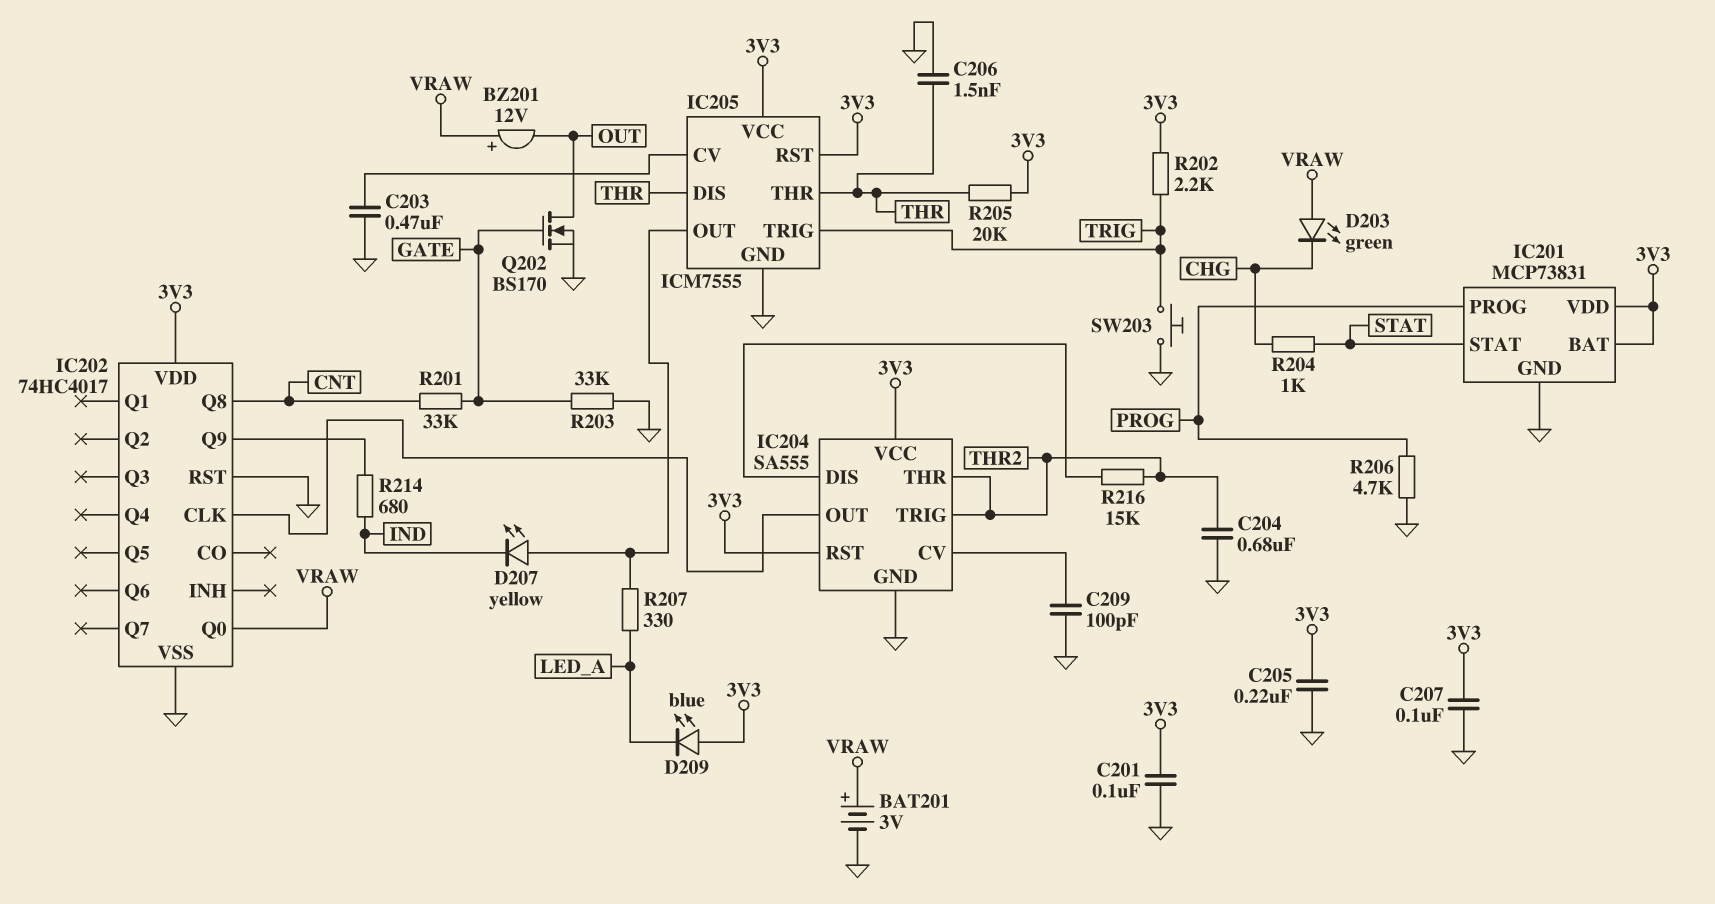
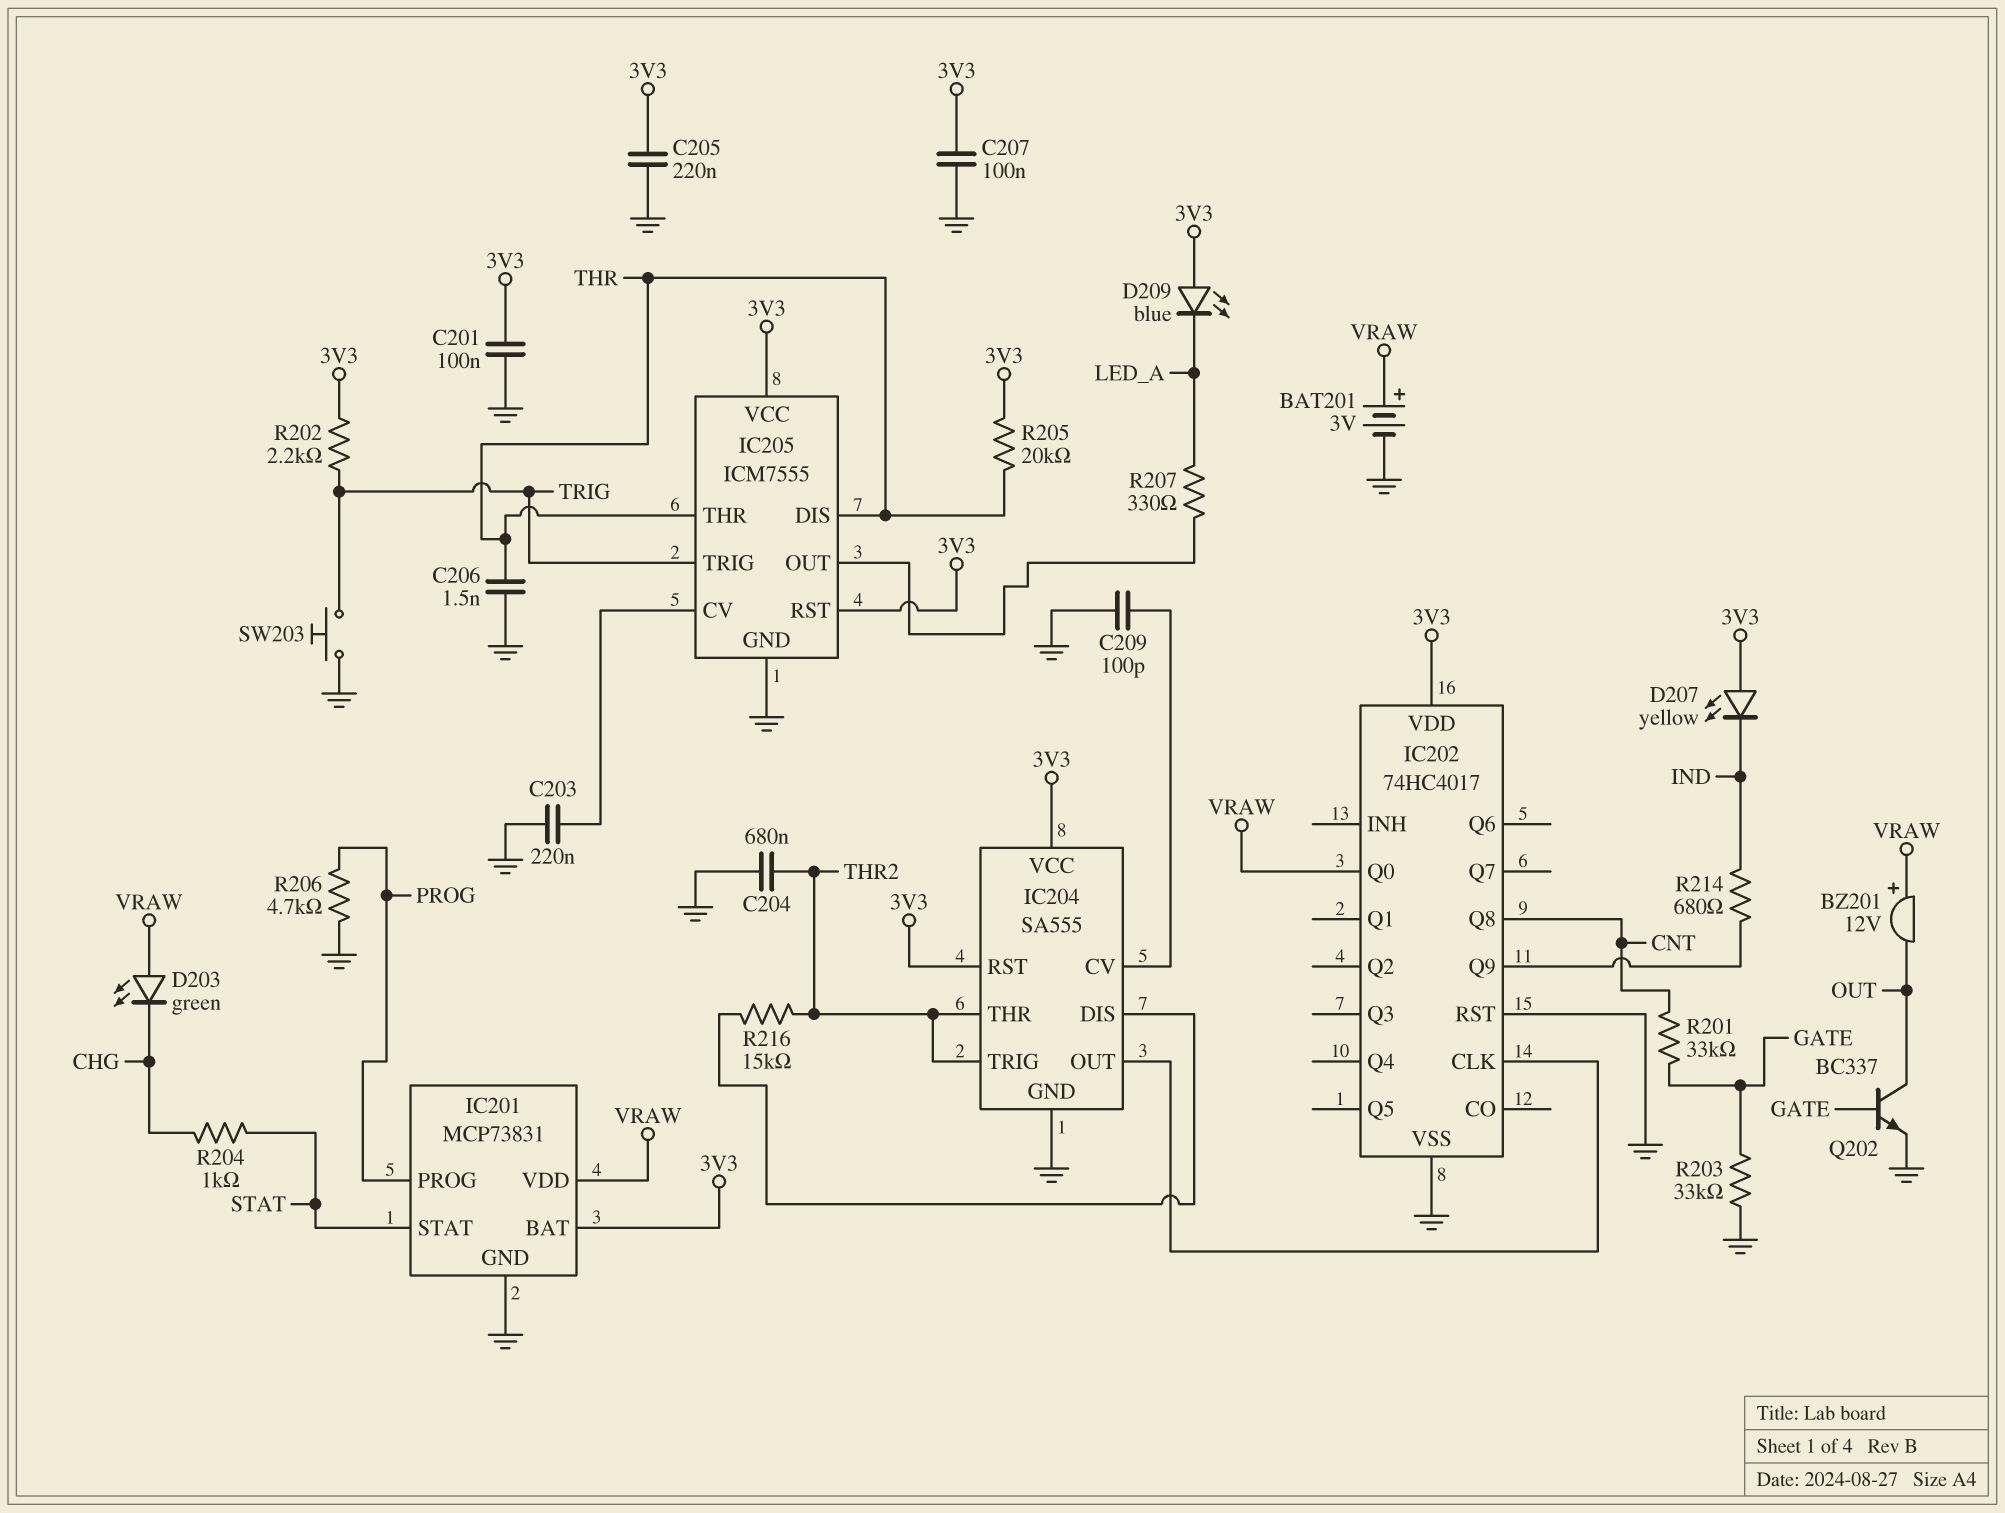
C203: 470nF (GND, IC205/CV) -> 220nF (GND, IC205/CV)
D207: LED yellow (A IC205/OUT, K IND) -> LED yellow (A 3V3, K IND)
IC201 pin VDD: 3V3 -> VRAW
Q202: NMOS BS170 (G GATE, D OUT, S GND) -> NPN BC337 (B GATE, C OUT, E GND)

